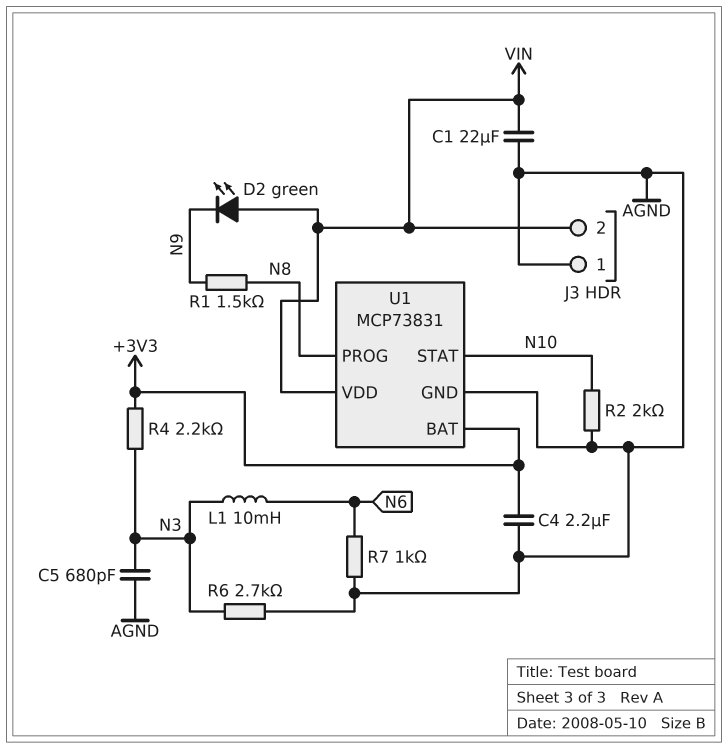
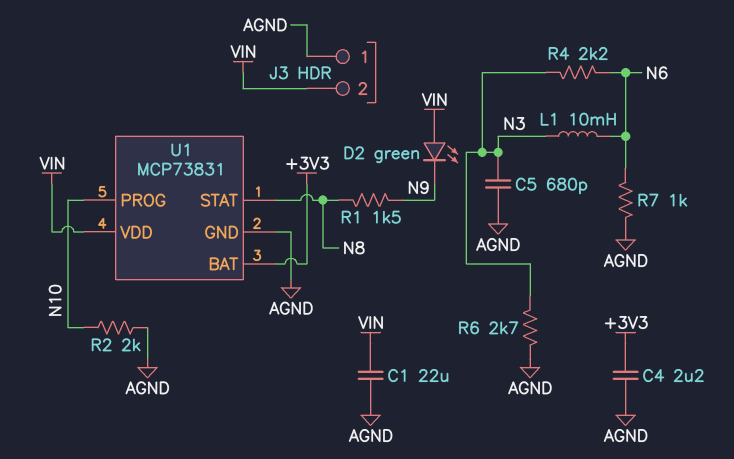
R4: 2.2k (+3V3, N3) -> 2.2k (N3, N6)
U1 pin PROG: N8 -> N10
U1 pin STAT: N10 -> N8

